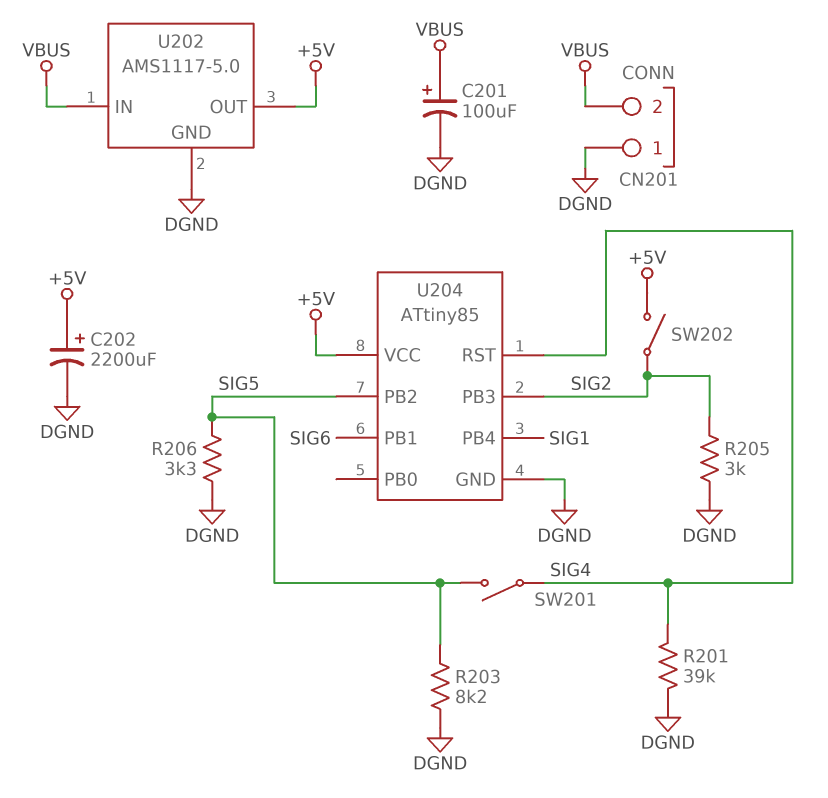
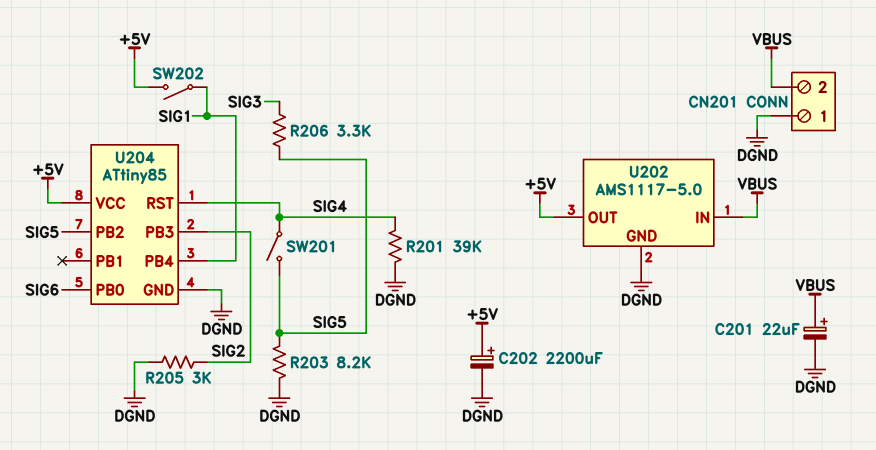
C201: 100uF (plus VBUS, minus DGND) -> 22uF (plus VBUS, minus DGND)
R206: 3.3k (DGND, SIG5) -> 3.3k (SIG3, SIG5)
SW202: switch (+5V, SIG2) -> switch (+5V, SIG1)
U204 pin PB0: none -> SIG6
U204 pin PB1: SIG6 -> none

